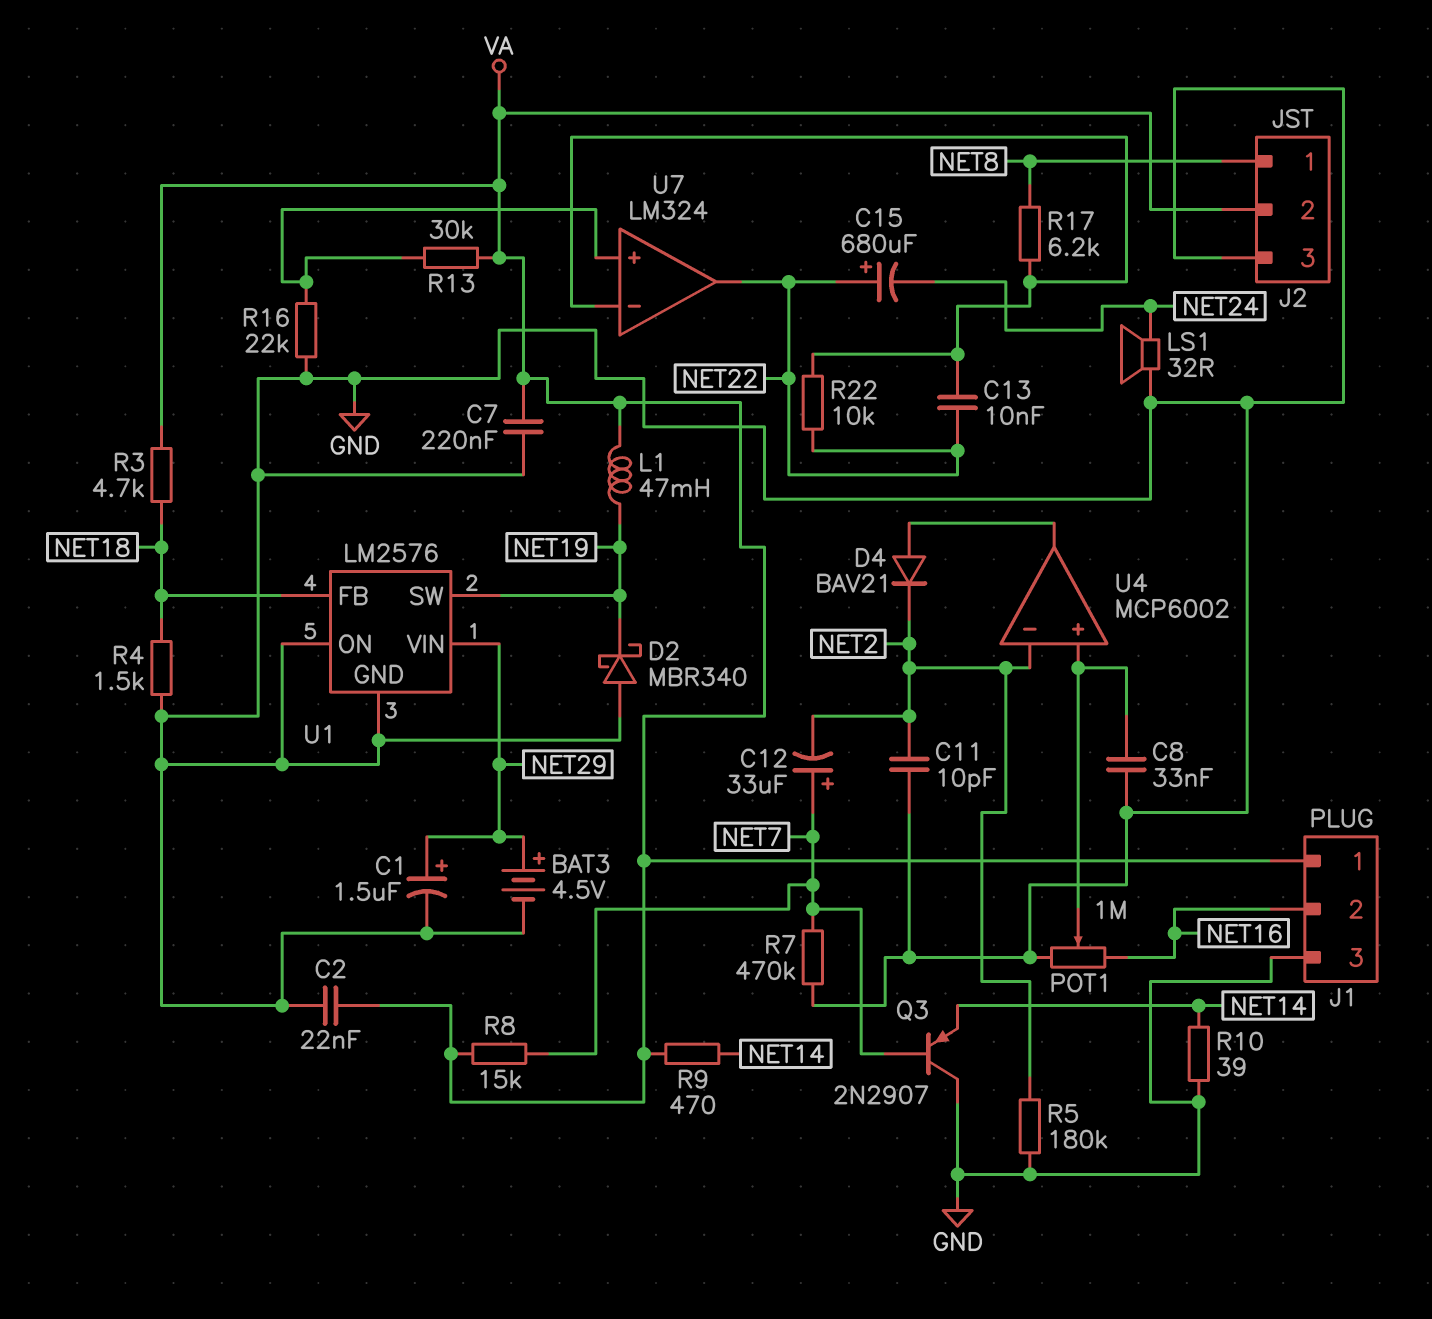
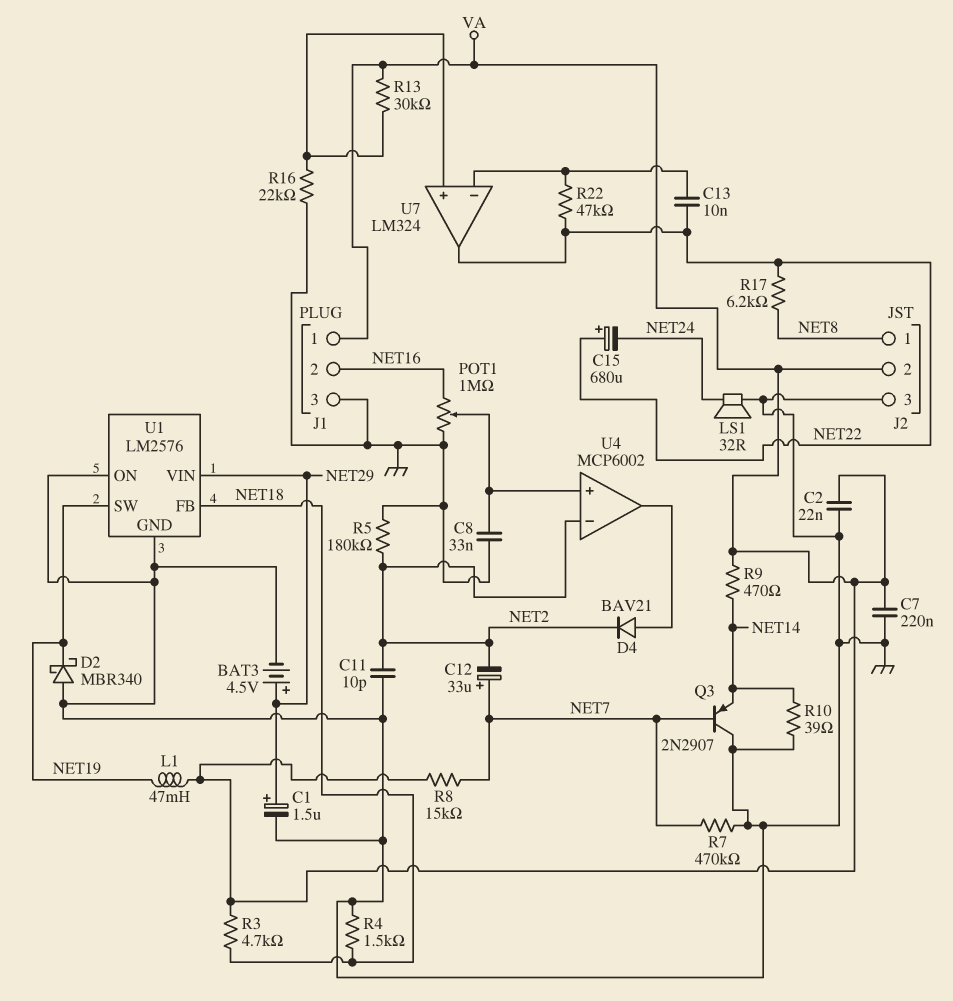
R17: 6.2k (NET8, U7/in-) -> 6.2k (NET8, NET22)
R22: 10k (NET22, U7/in-) -> 47k (NET22, U7/in-)

